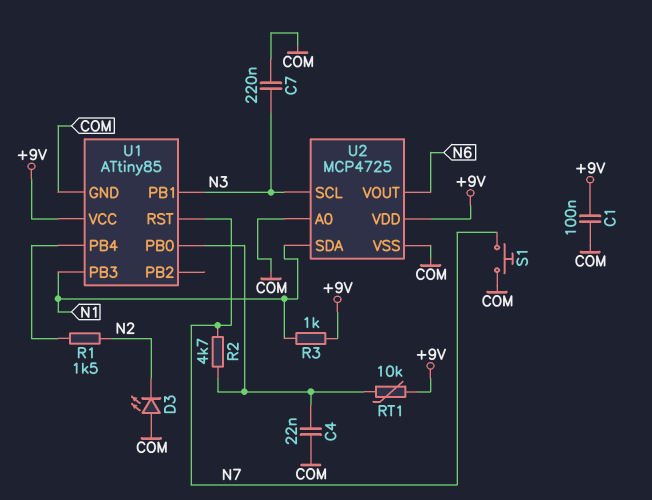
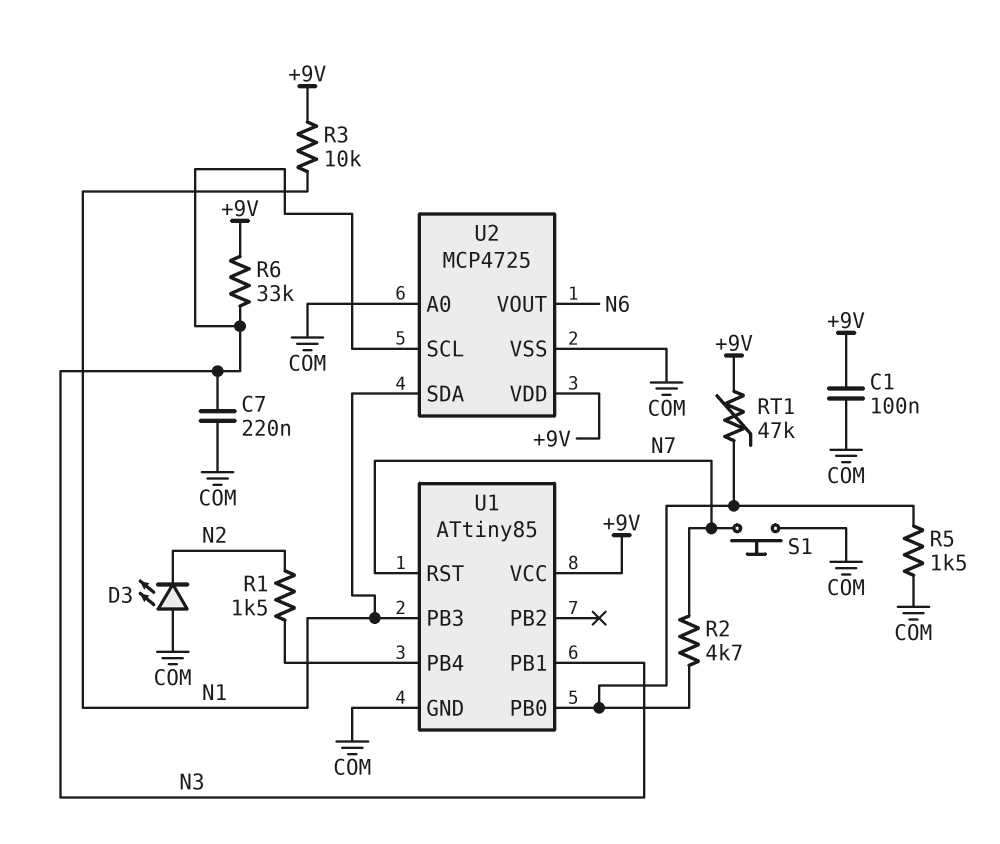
C4: 22nF (COM, U1/PB0) -> none
R3: 1k (+9V, N1) -> 10k (+9V, N1)
R5: none -> 1.5k (COM, U1/PB0)
R6: none -> 33k (+9V, N3)
RT1: 10k (+9V, U1/PB0) -> 47k (+9V, U1/PB0)

